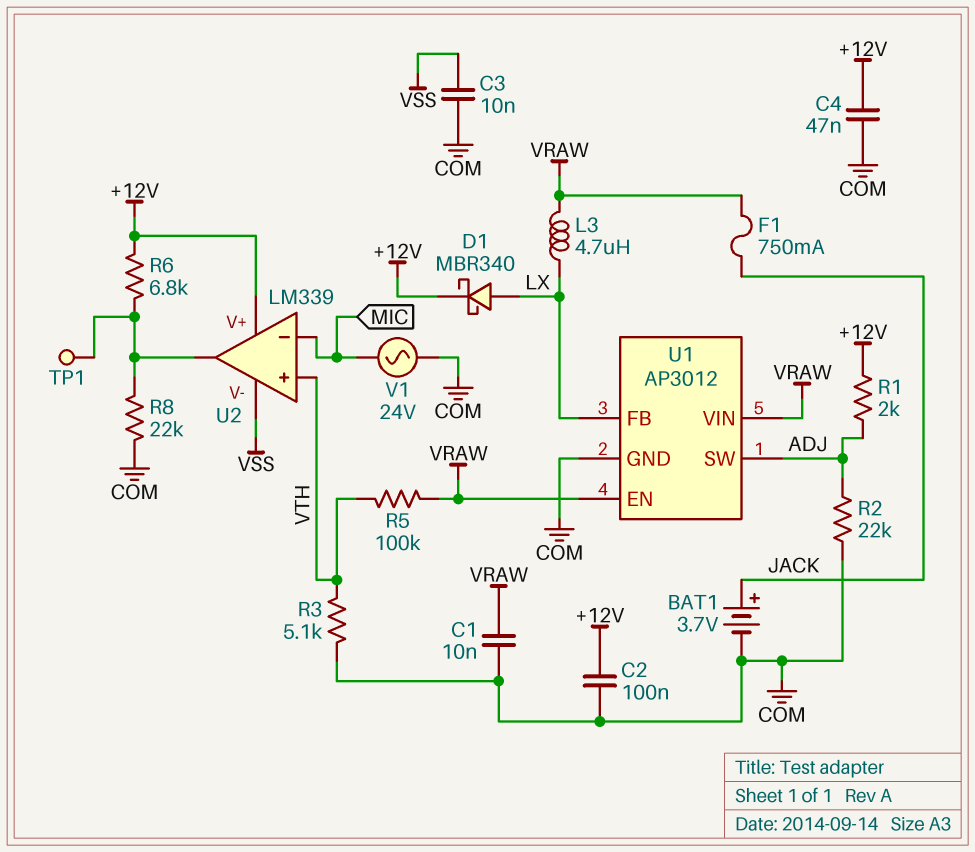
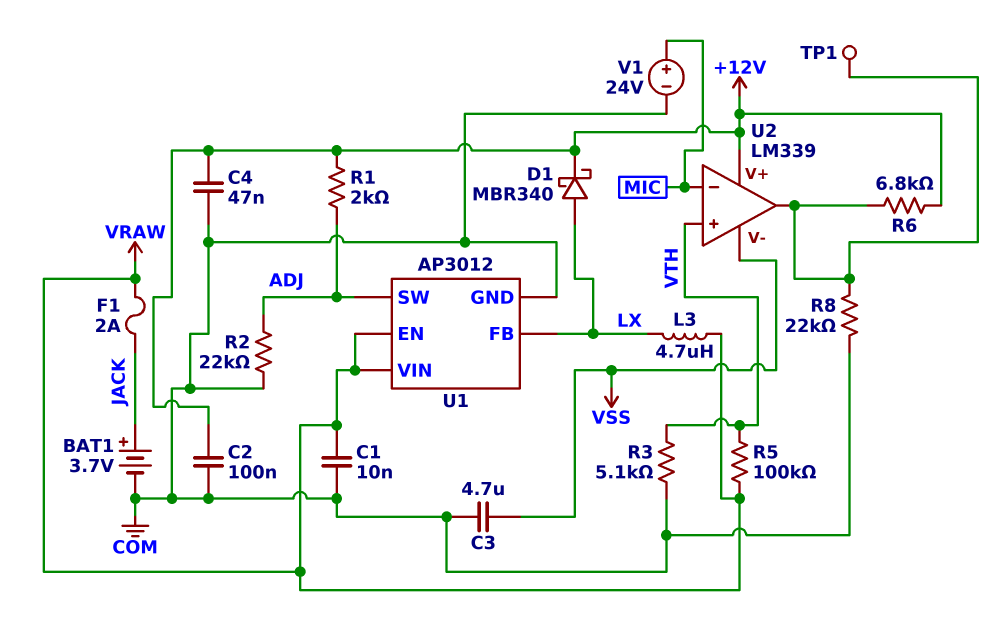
C3: 10nF (COM, VSS) -> 4.7uF (COM, VSS)
F1: 750mA (JACK, VRAW) -> 2A (JACK, VRAW)
V1: AC 24V (COM, MIC) -> 24V (plus MIC, minus COM)

